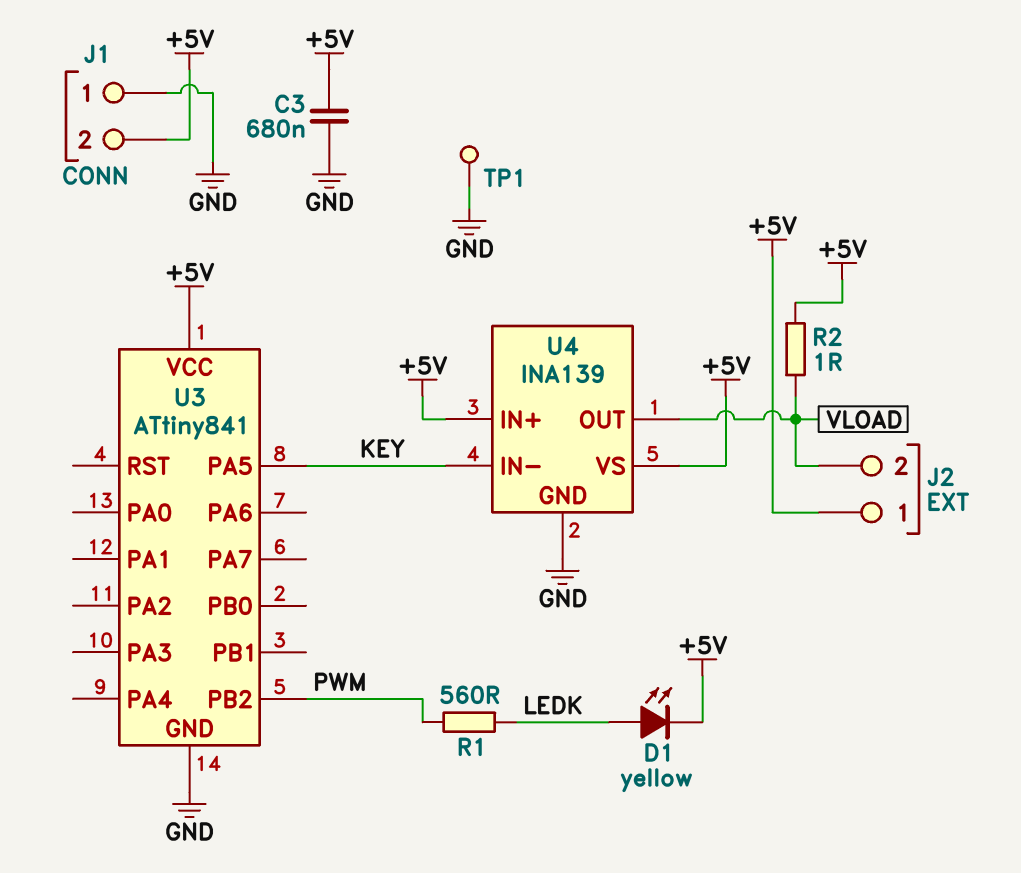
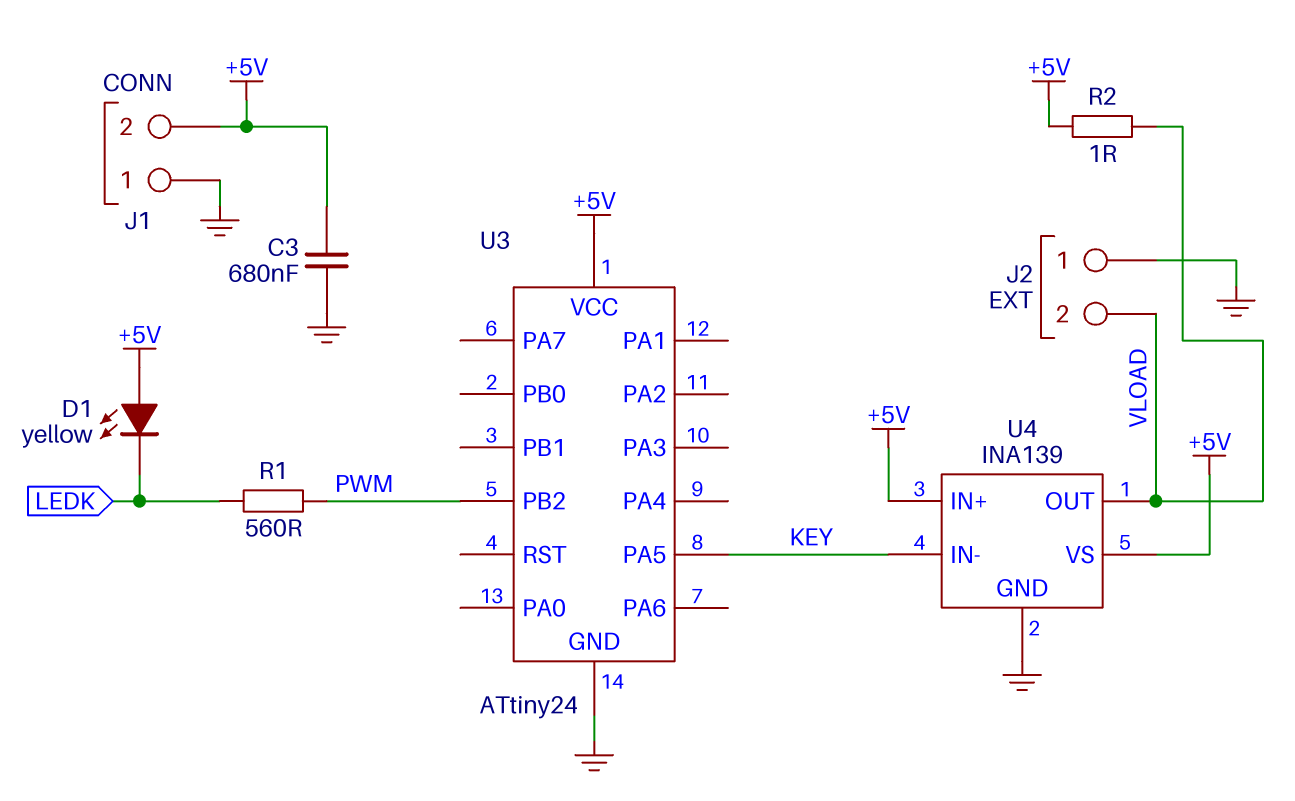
D1: LED yellow (A LEDK, K +5V) -> LED yellow (A +5V, K LEDK)
J2 pin 1: +5V -> GND
TP1: test point (GND) -> none
U3: ATtiny841 -> ATtiny24

